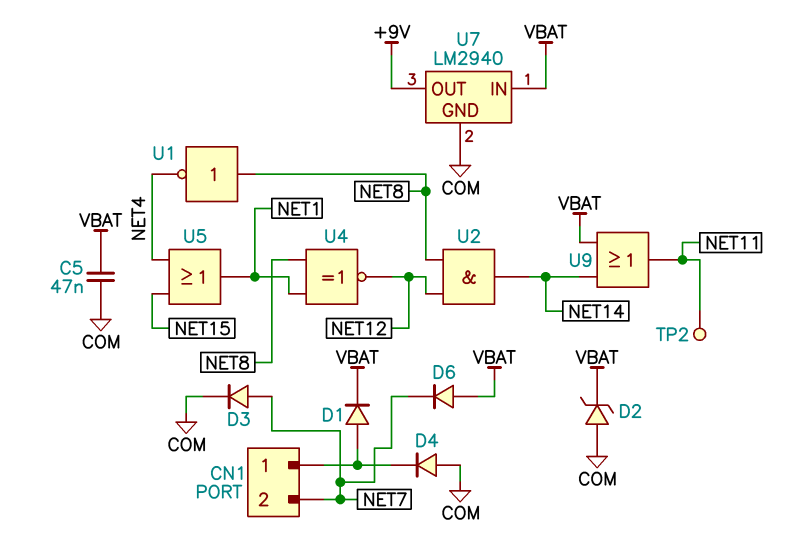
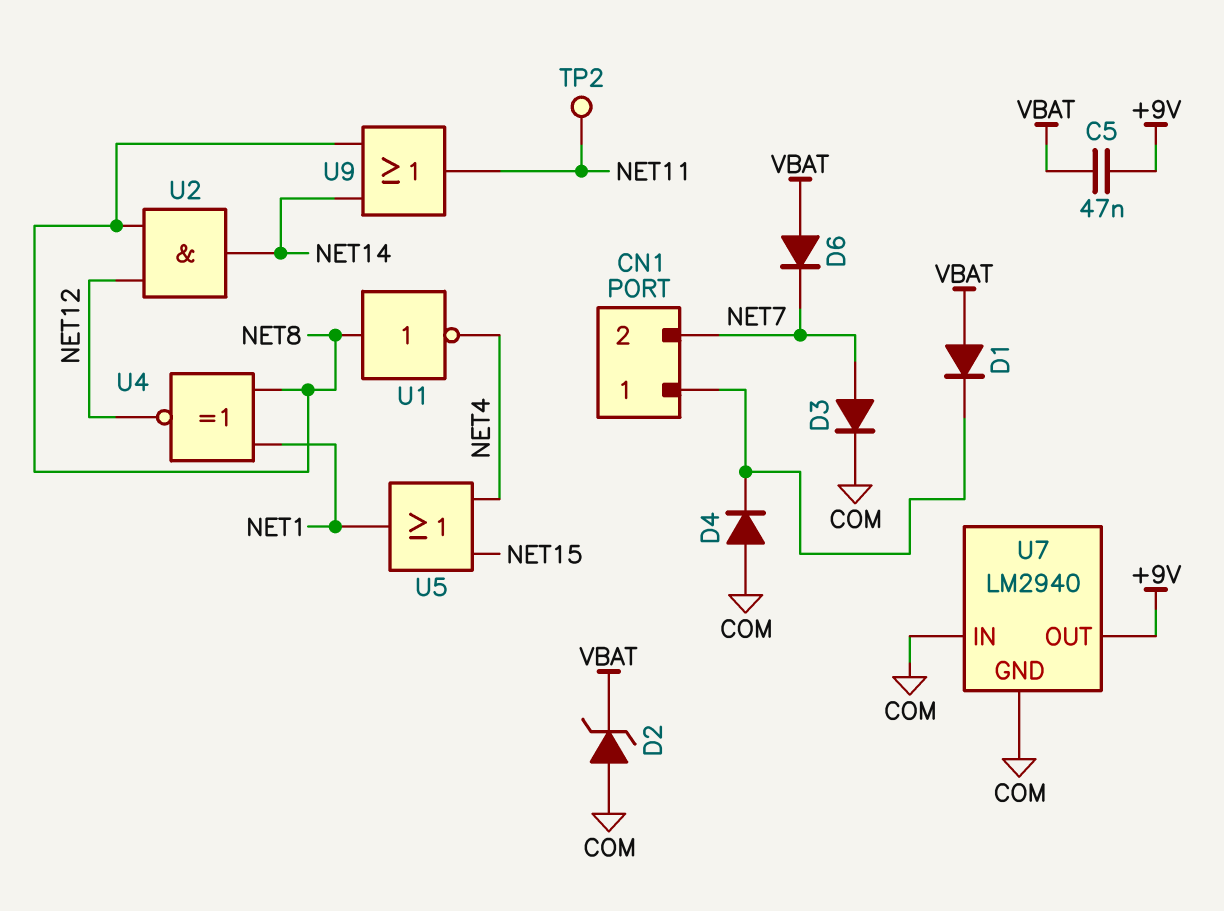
C5: 47nF (COM, VBAT) -> 47nF (+9V, VBAT)
D1: diode (A CN1/1, K VBAT) -> diode (A VBAT, K CN1/1)
U7 pin IN: VBAT -> COM
U9: OR (in NET14, in VBAT, out NET11) -> OR (in NET8, in NET14, out NET11)

